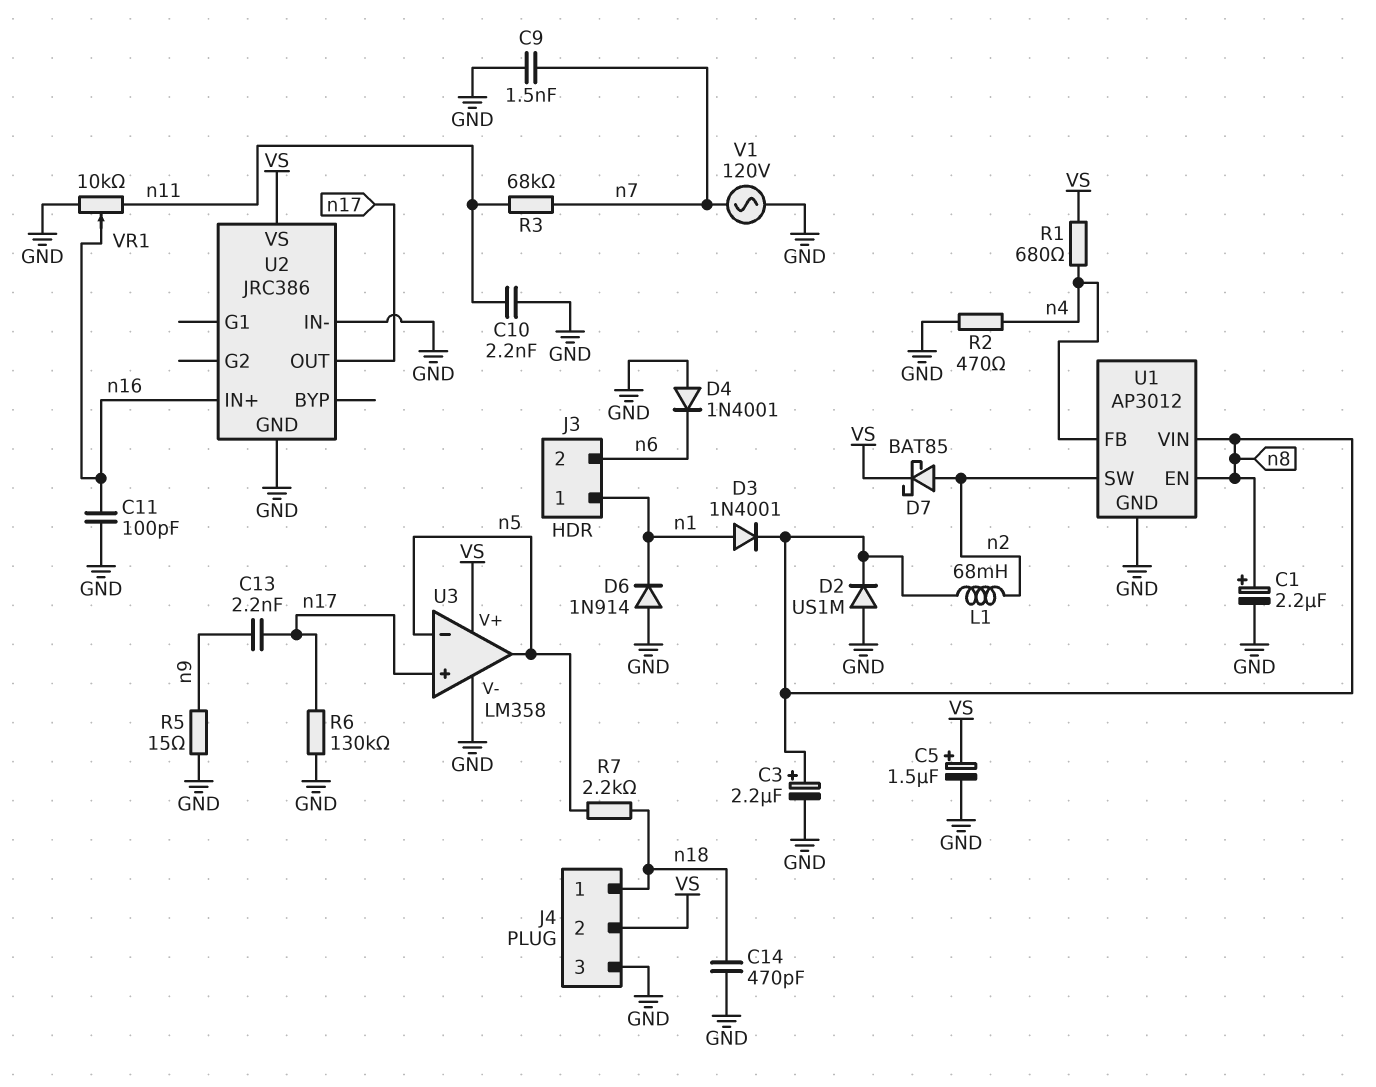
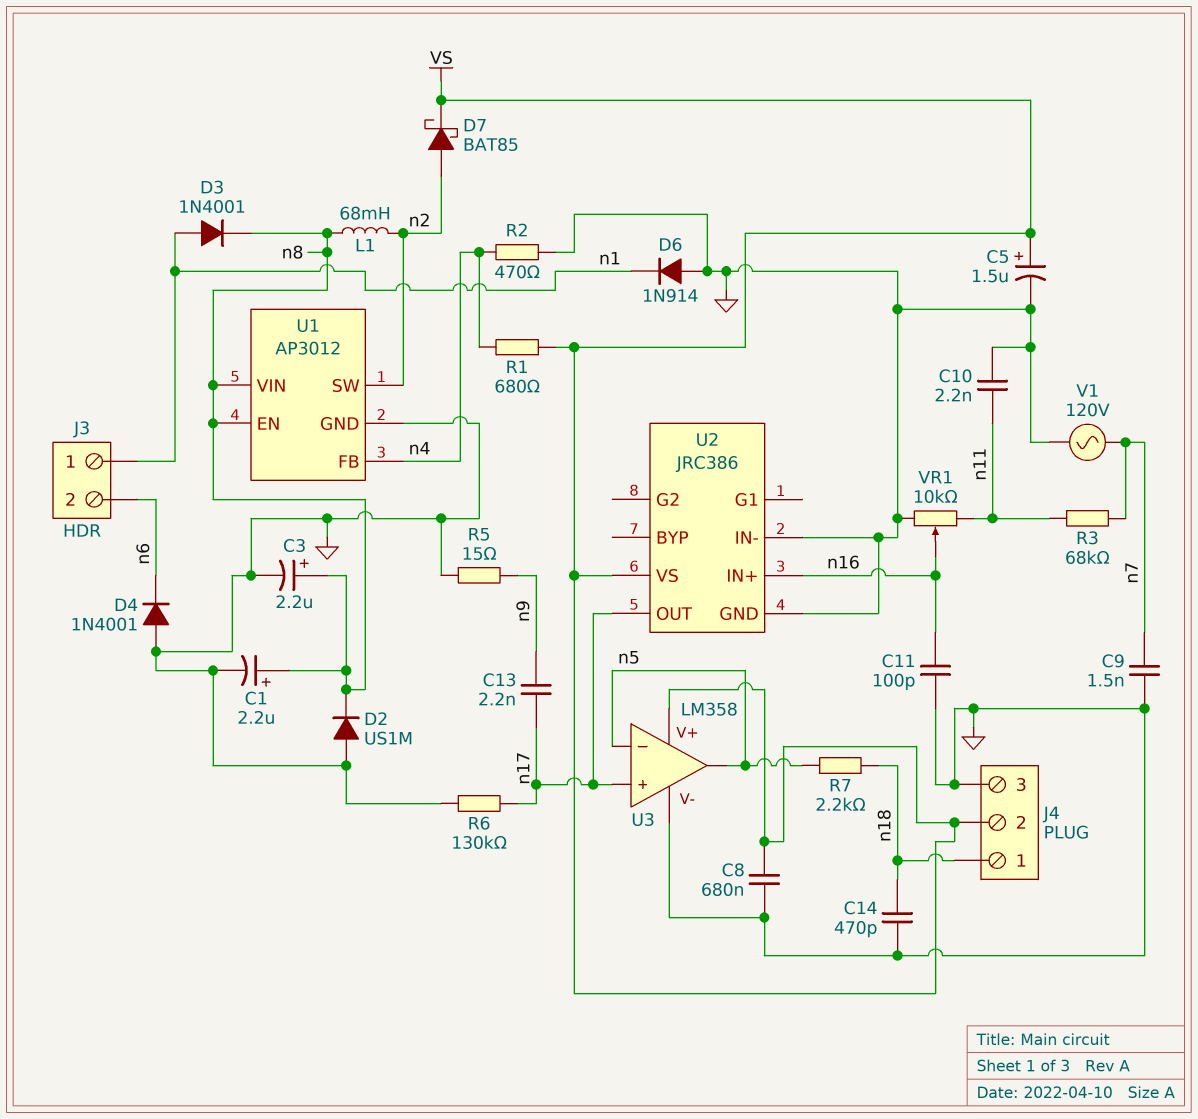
C8: none -> 680nF (GND, VS)

